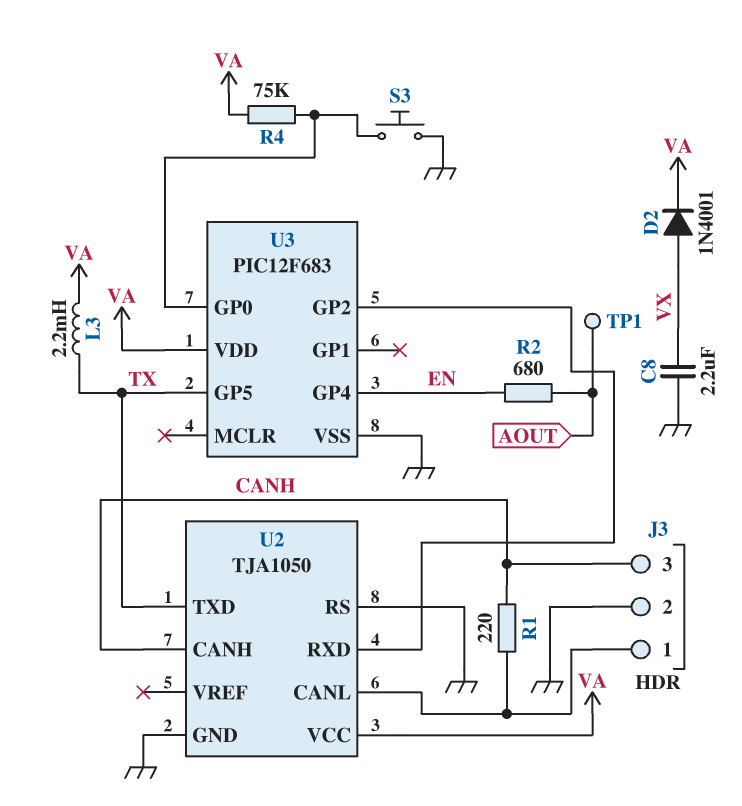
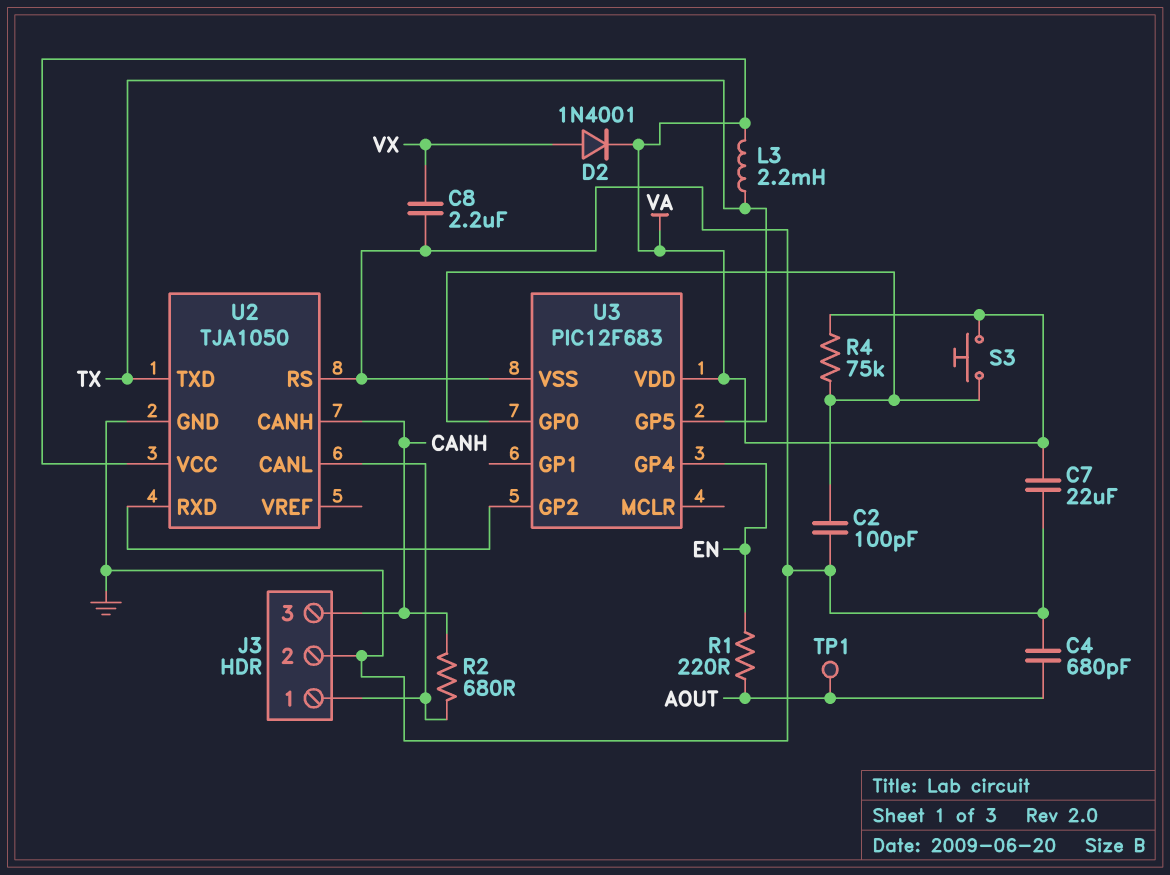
C2: none -> 100pF (GND, U3/GP0)
C4: none -> 680pF (AOUT, GND)
C7: none -> 22uF (GND, VA)
R1: 220 (CANH, J3/1) -> 220 (AOUT, EN)
R2: 680 (AOUT, EN) -> 680 (CANH, J3/1)
S3: button (GND, U3/GP0) -> button (U3/GP0, VA)

